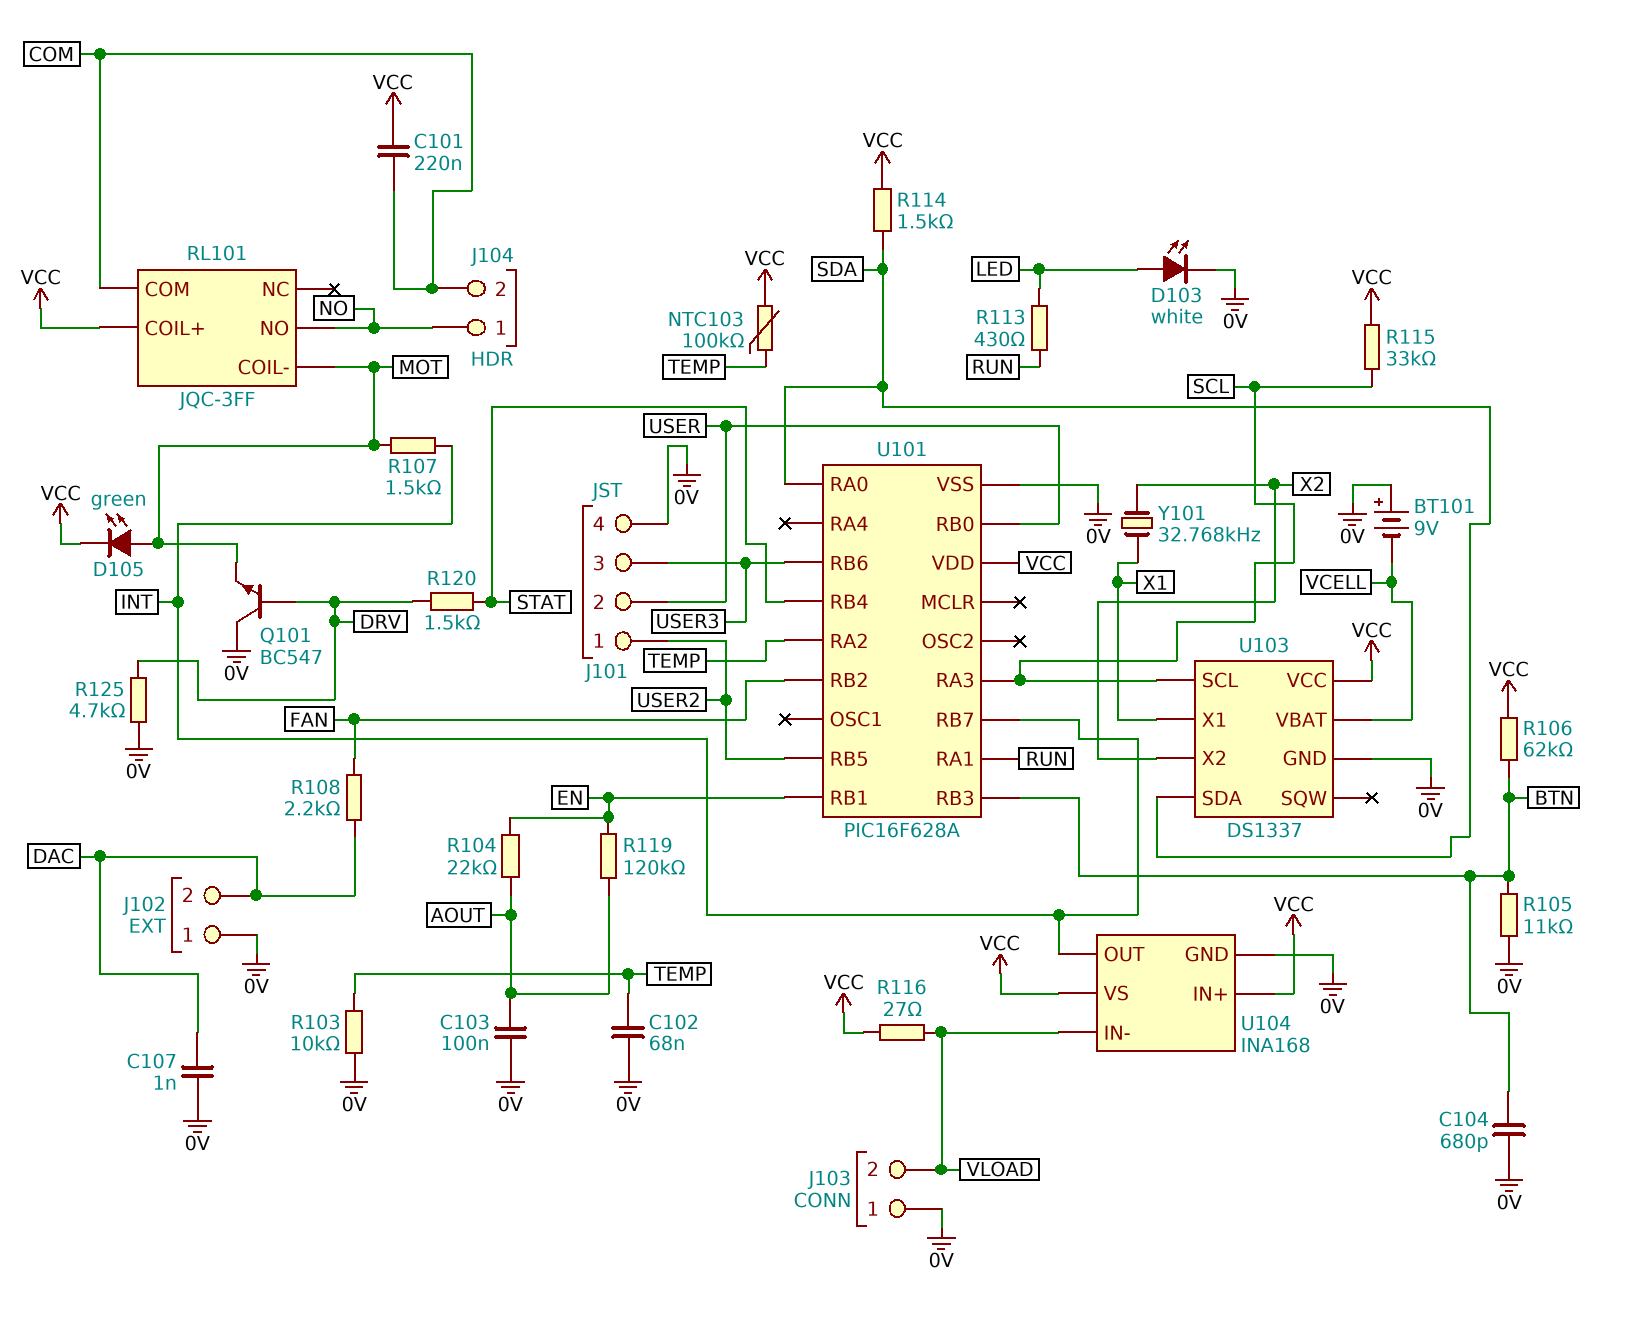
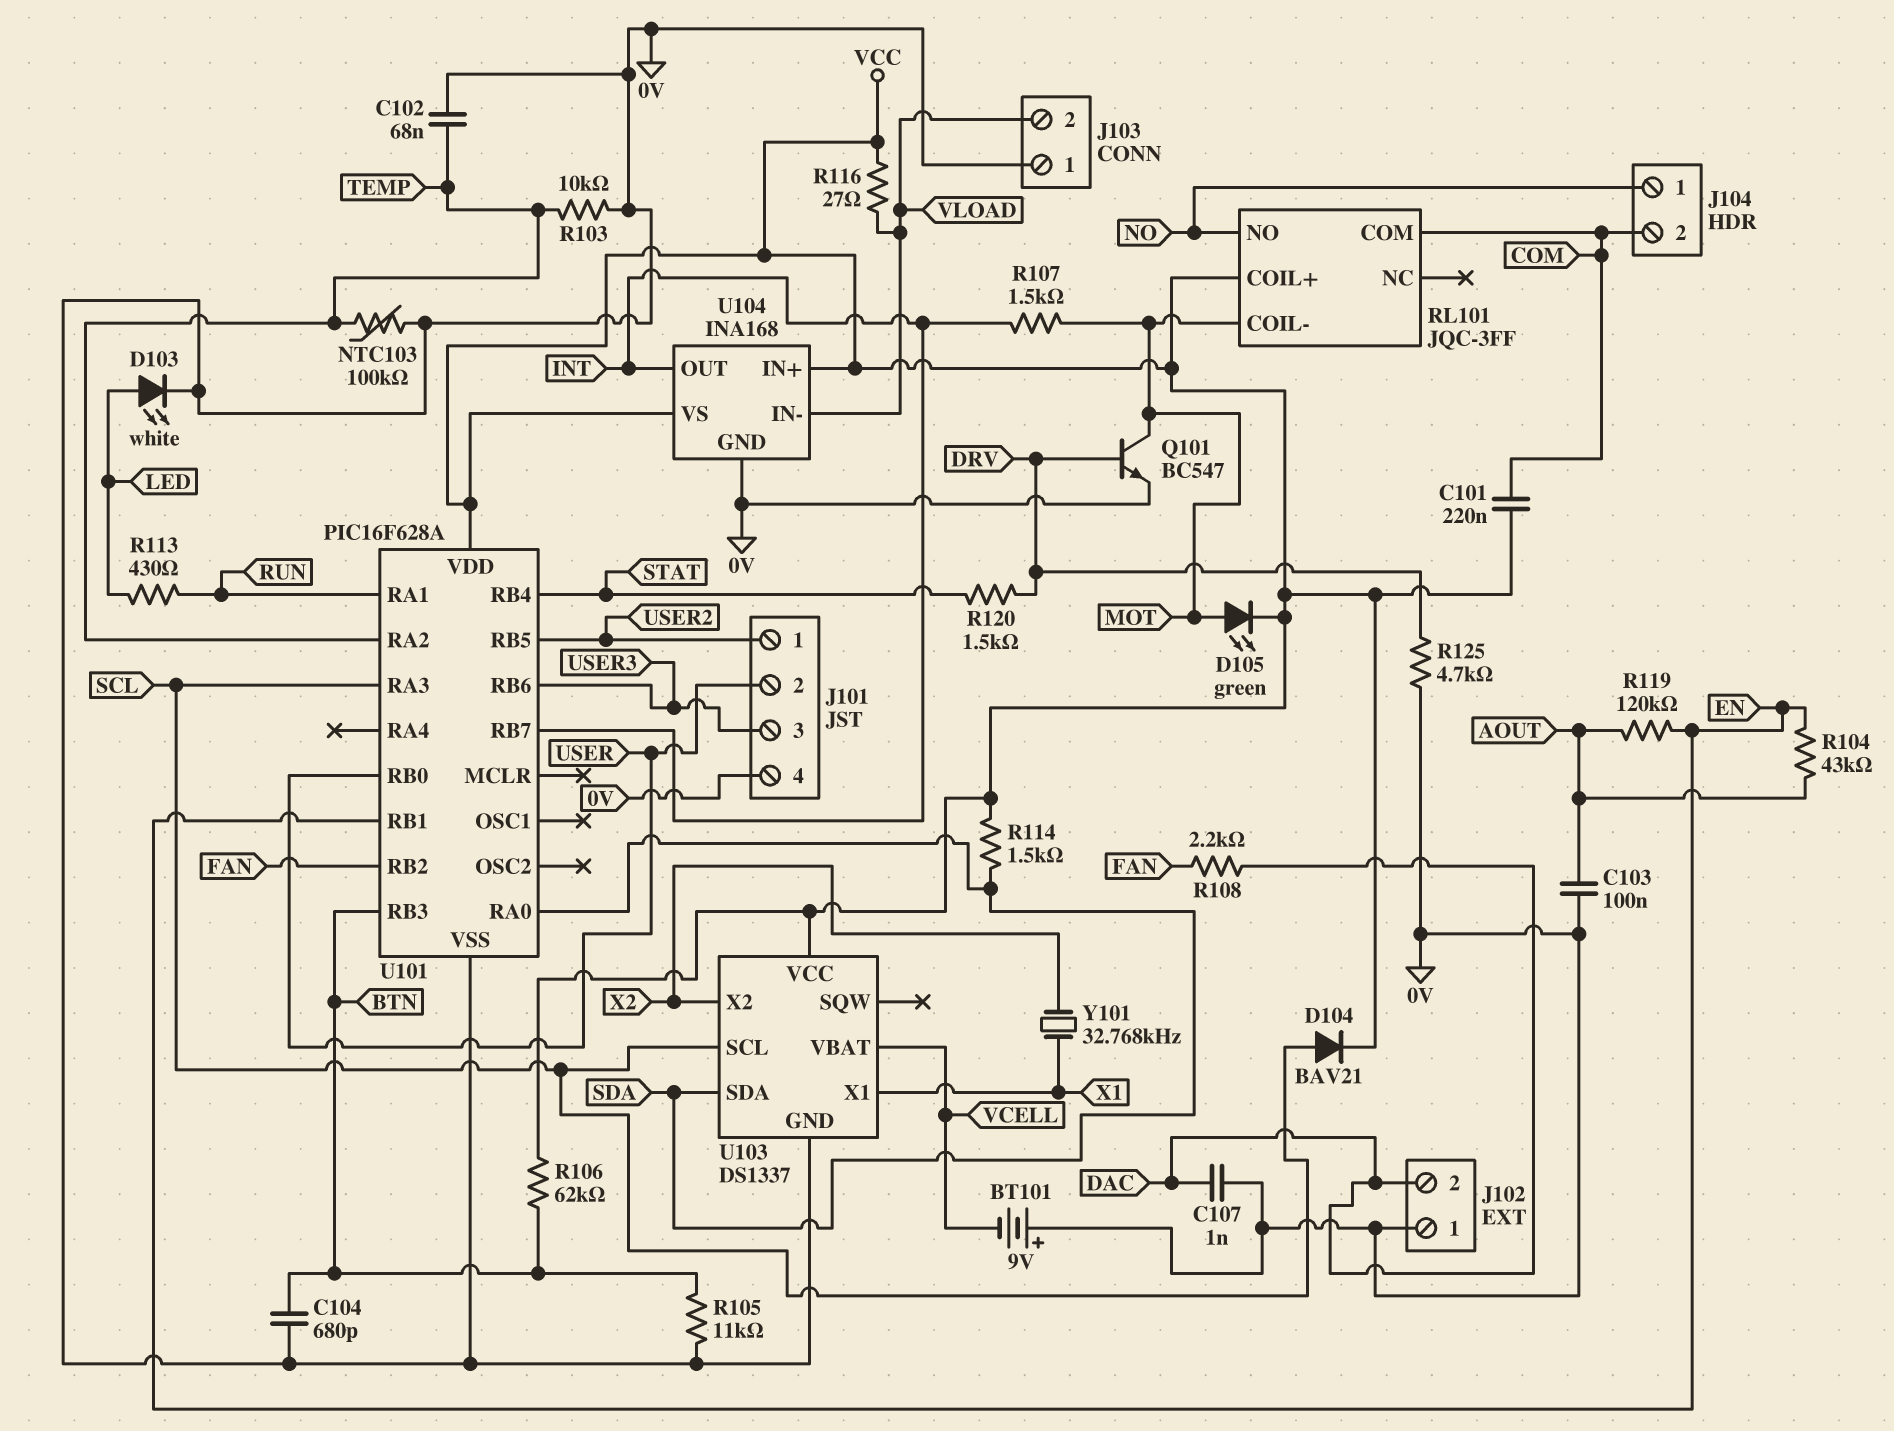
D104: none -> diode BAV21 (A SCL, K VCC)
NTC103: 100k (TEMP, VCC) -> 100k (0V, TEMP)
Q101: NPN BC547 (B DRV, C 0V, E MOT) -> NPN BC547 (B DRV, C MOT, E 0V)
R104: 22k (AOUT, EN) -> 43k (AOUT, EN)
R115: 33k (SCL, VCC) -> none

